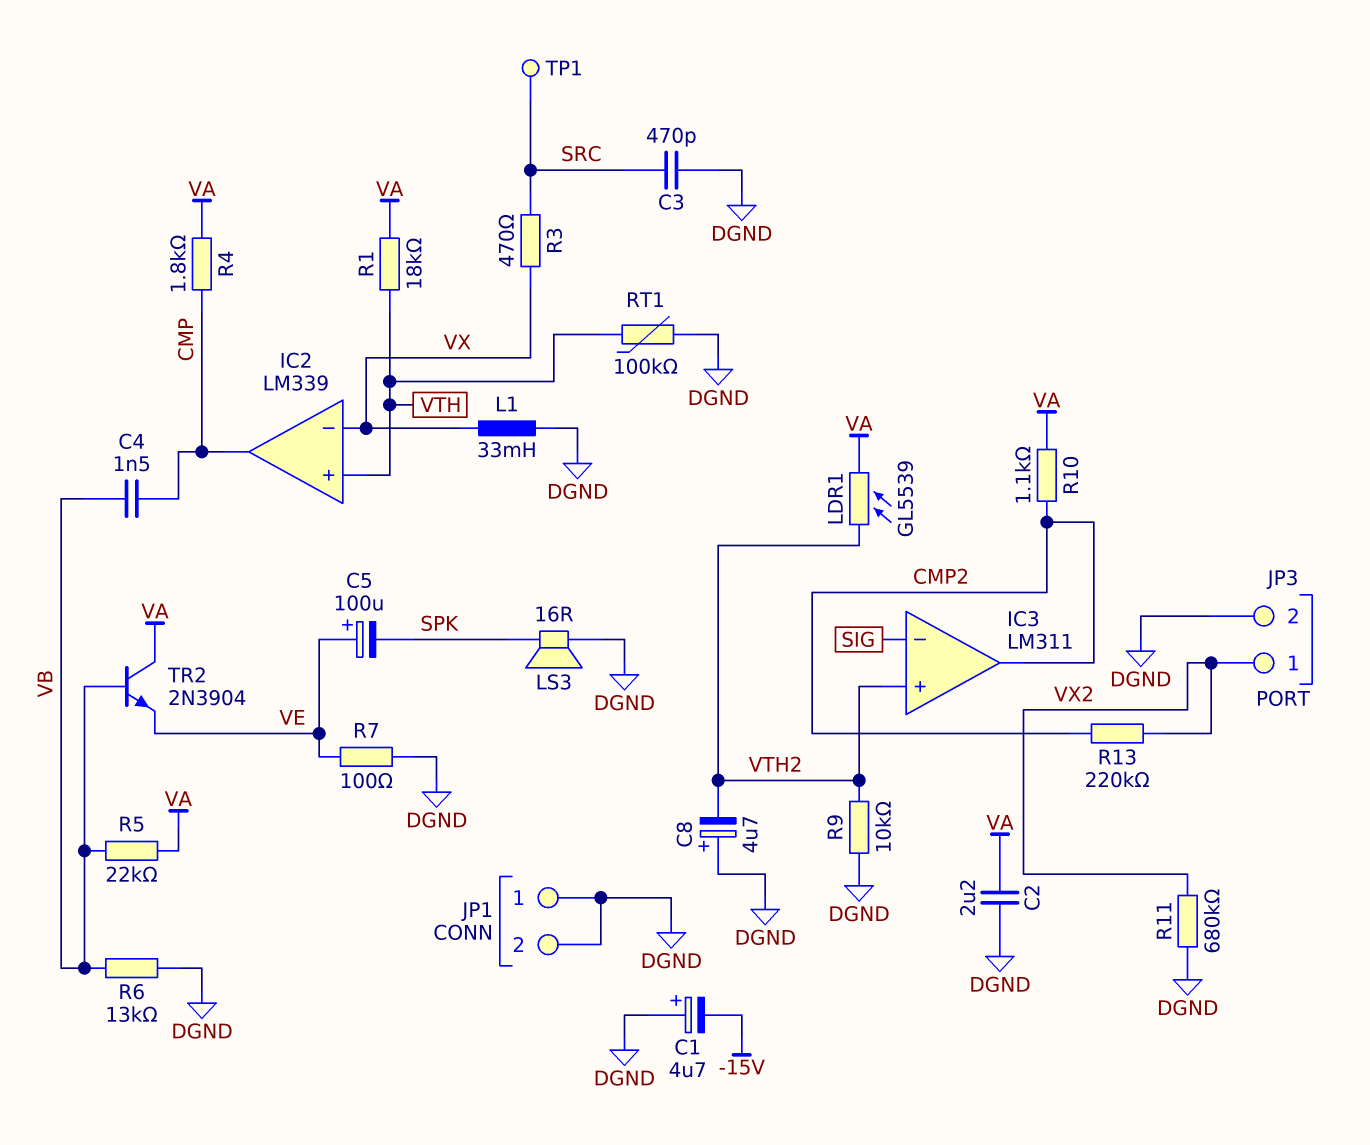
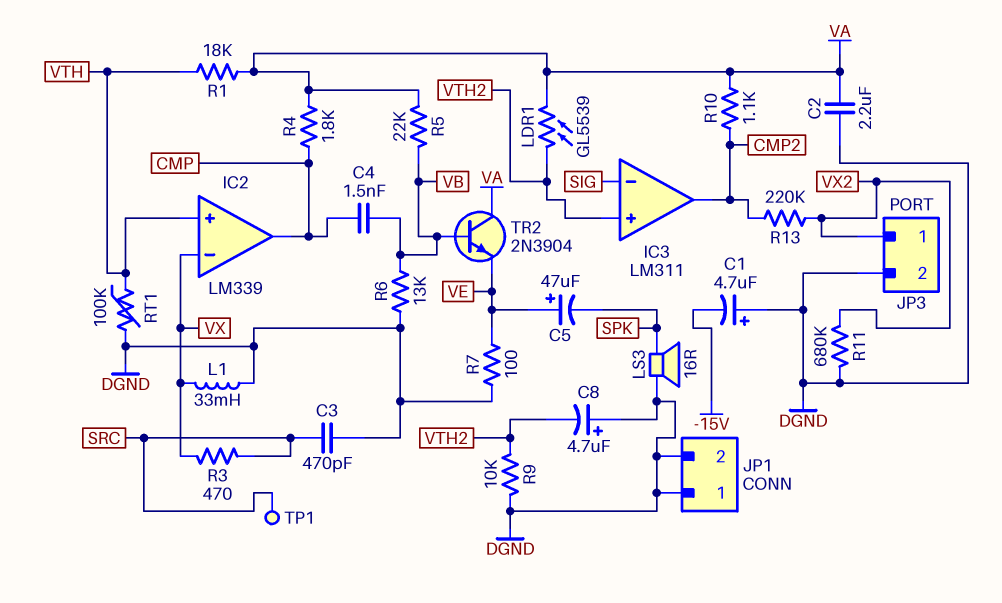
C5: 100uF (plus VE, minus SPK) -> 47uF (plus VE, minus SPK)

